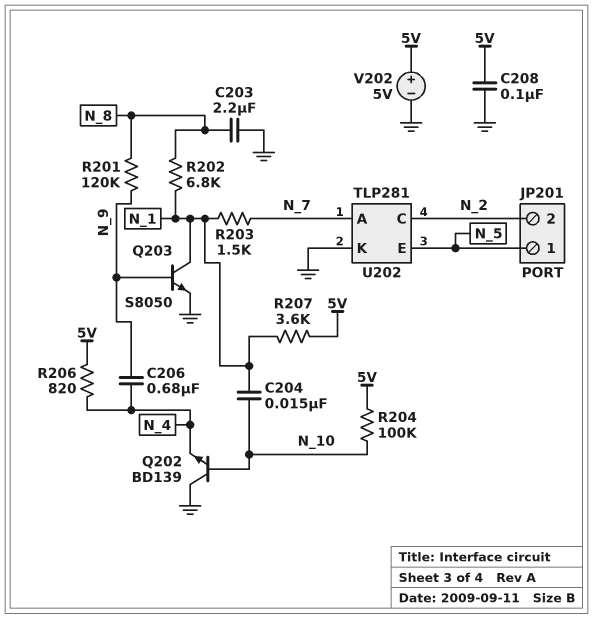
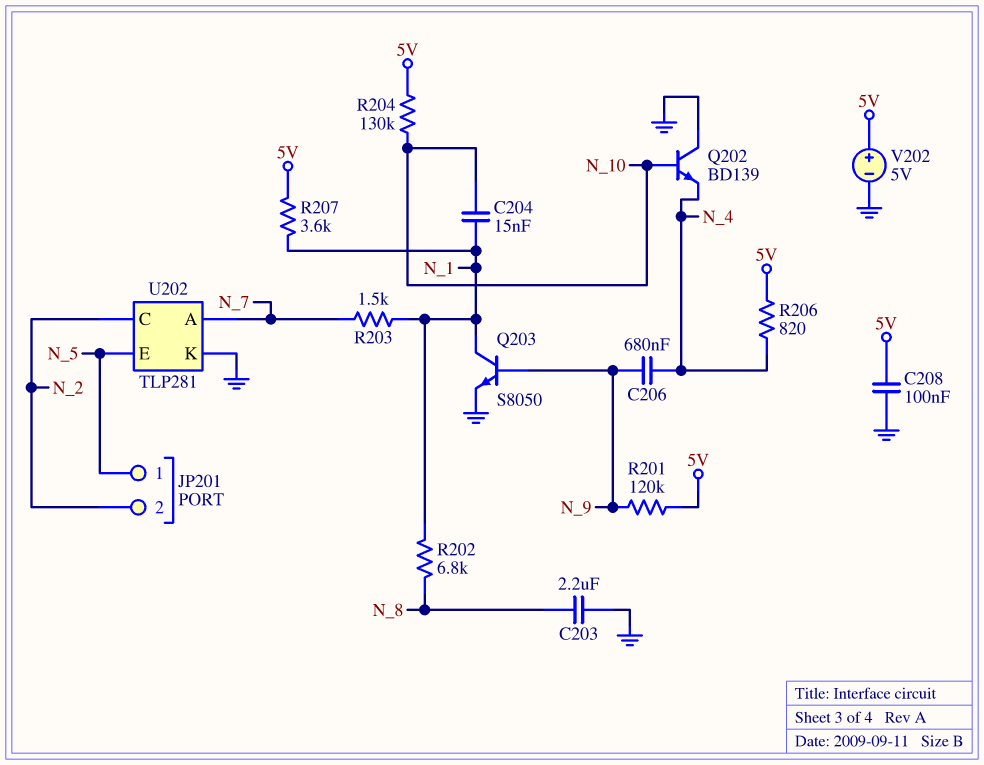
R201: 120k (N_8, N_9) -> 120k (5V, N_9)
R204: 100k (5V, N_10) -> 130k (5V, N_10)

